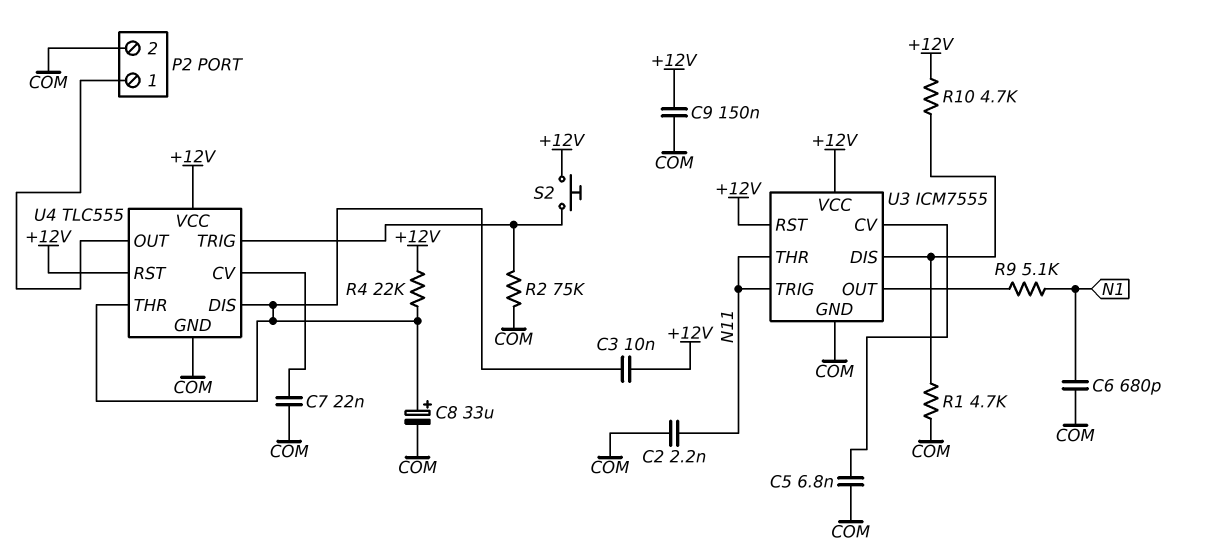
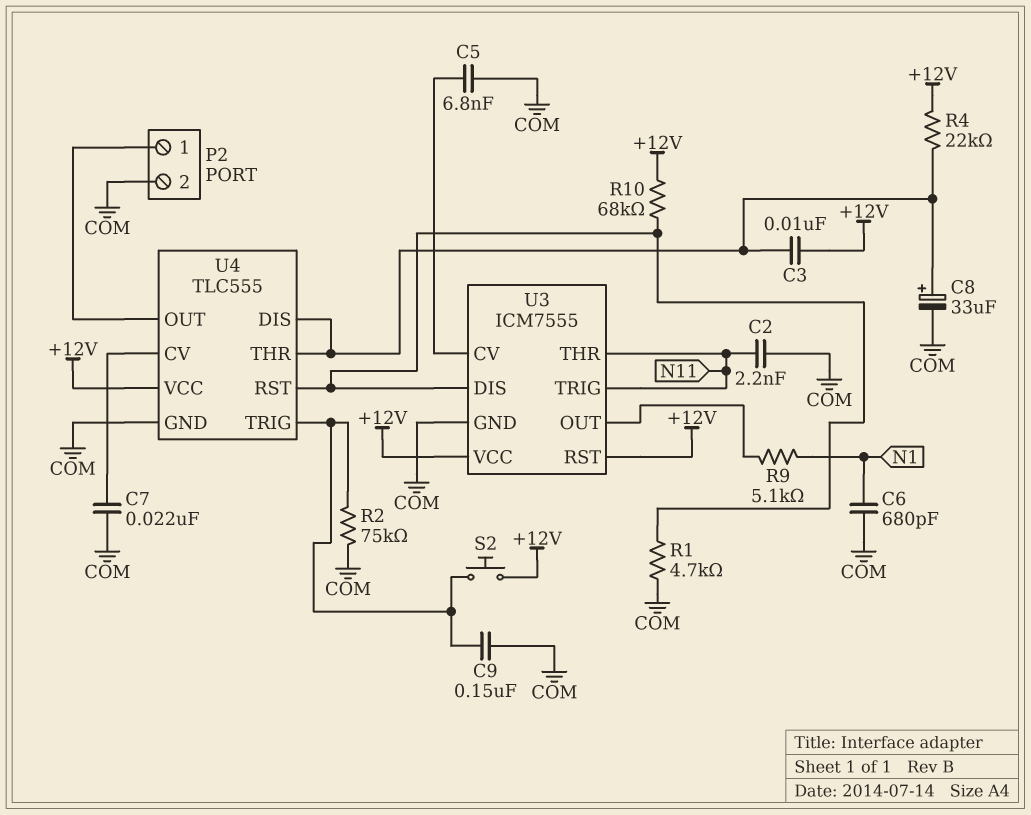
C9: 150nF (+12V, COM) -> 150nF (COM, U4/TRIG)
R10: 4.7k (+12V, U3/DIS) -> 68k (+12V, U3/DIS)
U4 pin RST: +12V -> U3/DIS

